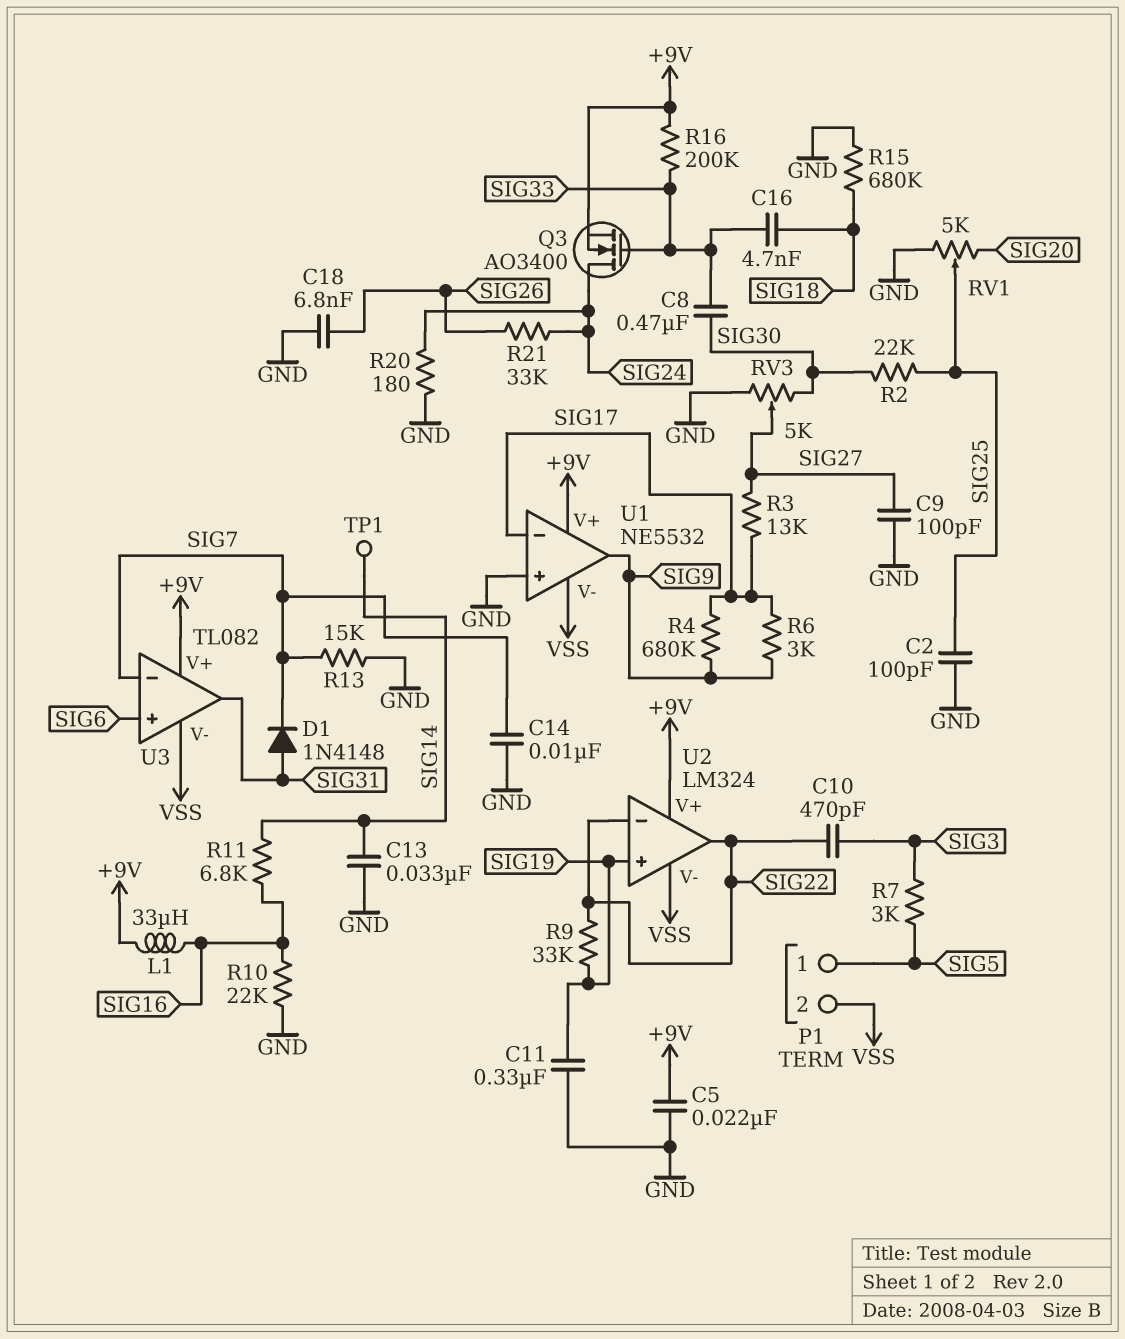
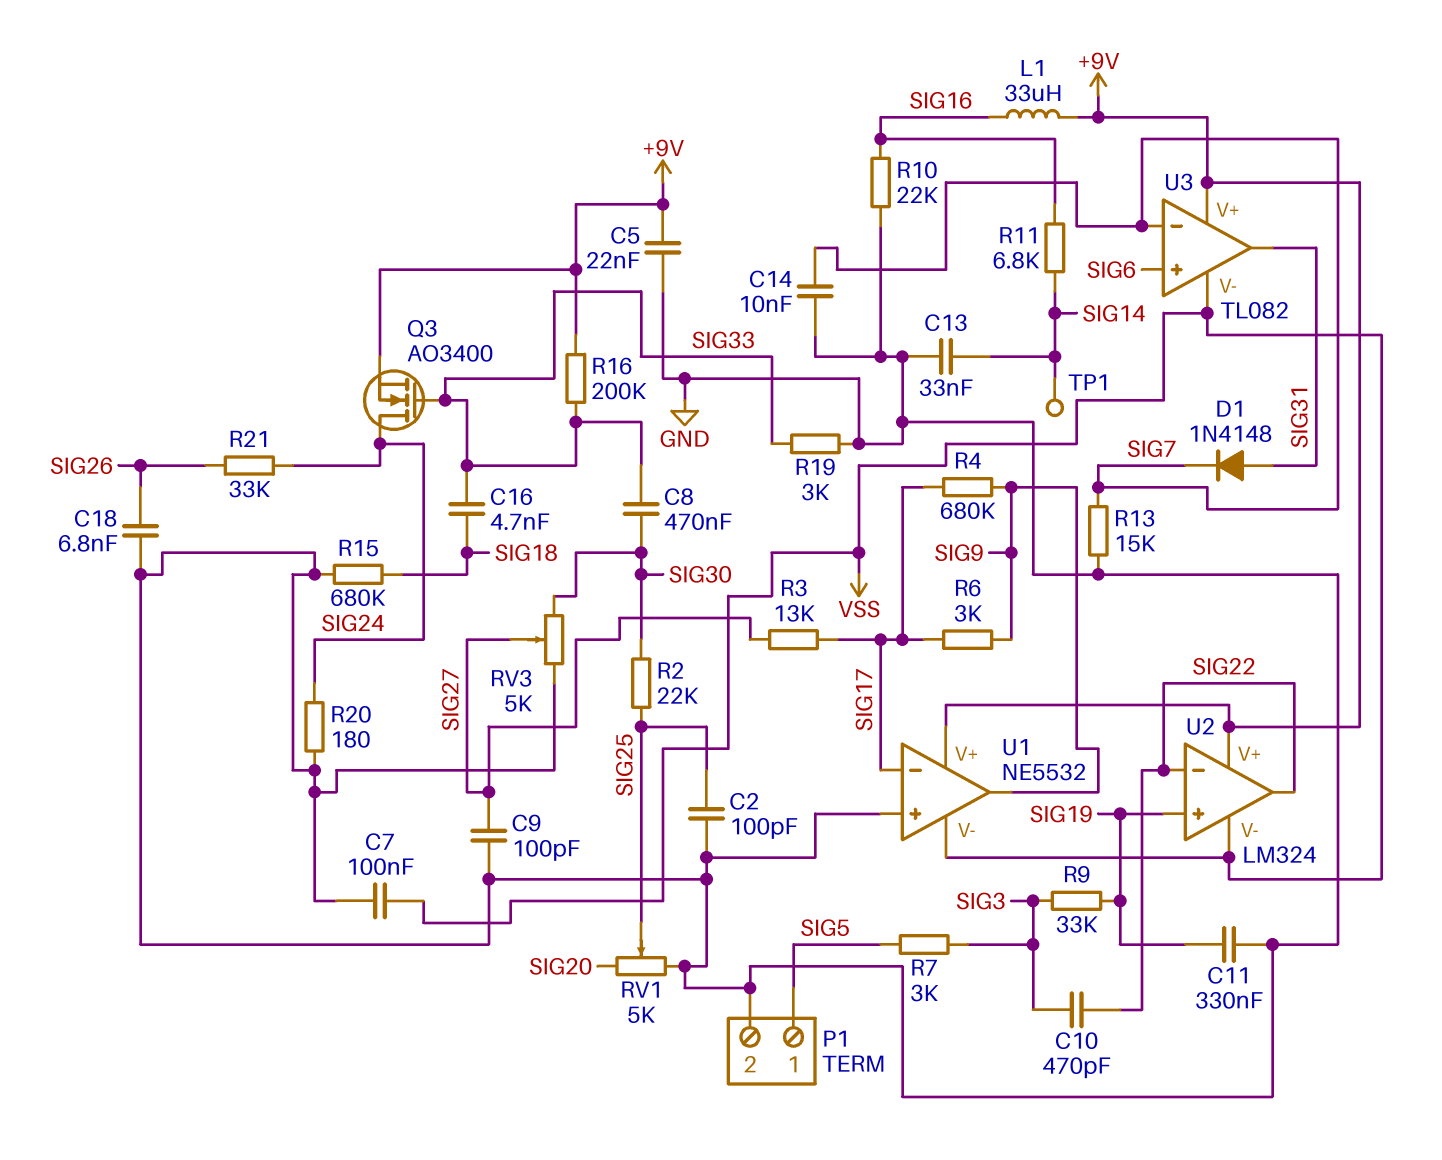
C7: none -> 100nF (GND, VSS)
P1 pin 2: VSS -> GND
R9: 33k (SIG19, SIG22) -> 33k (SIG3, SIG19)
R19: none -> 3k (GND, SIG33)

